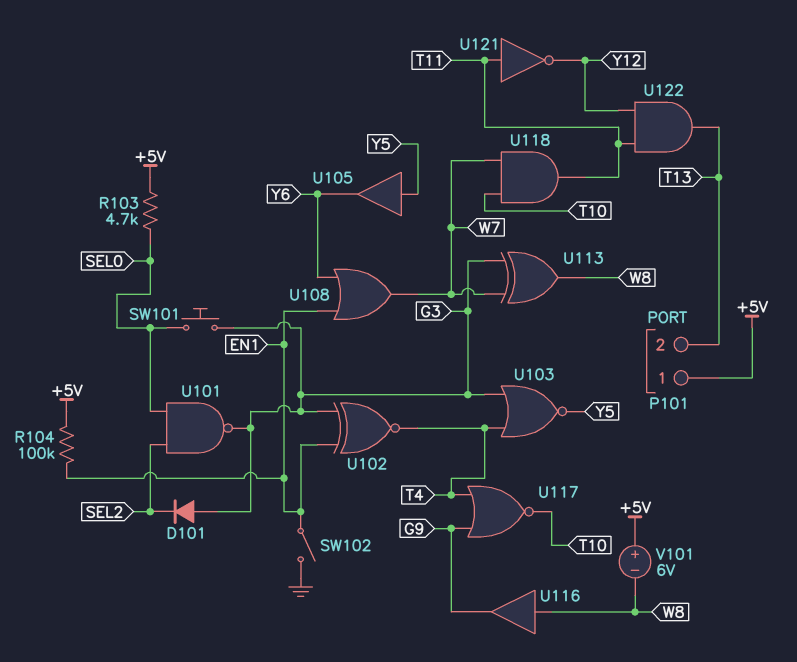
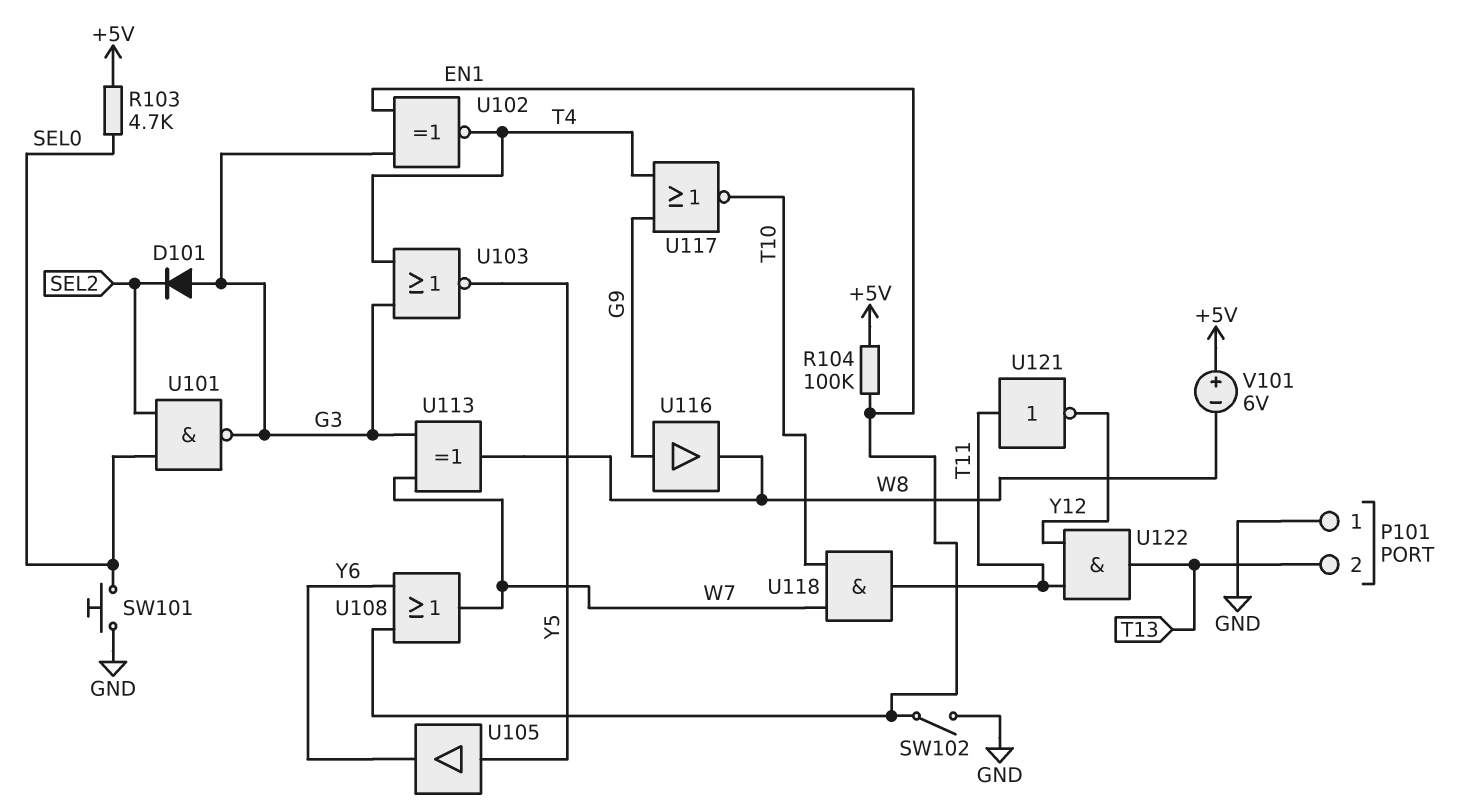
P101 pin 1: +5V -> GND
SW101: button (G3, SEL0) -> button (GND, SEL0)
U116: buffer (in W8, out G9) -> buffer (in G9, out W8)

